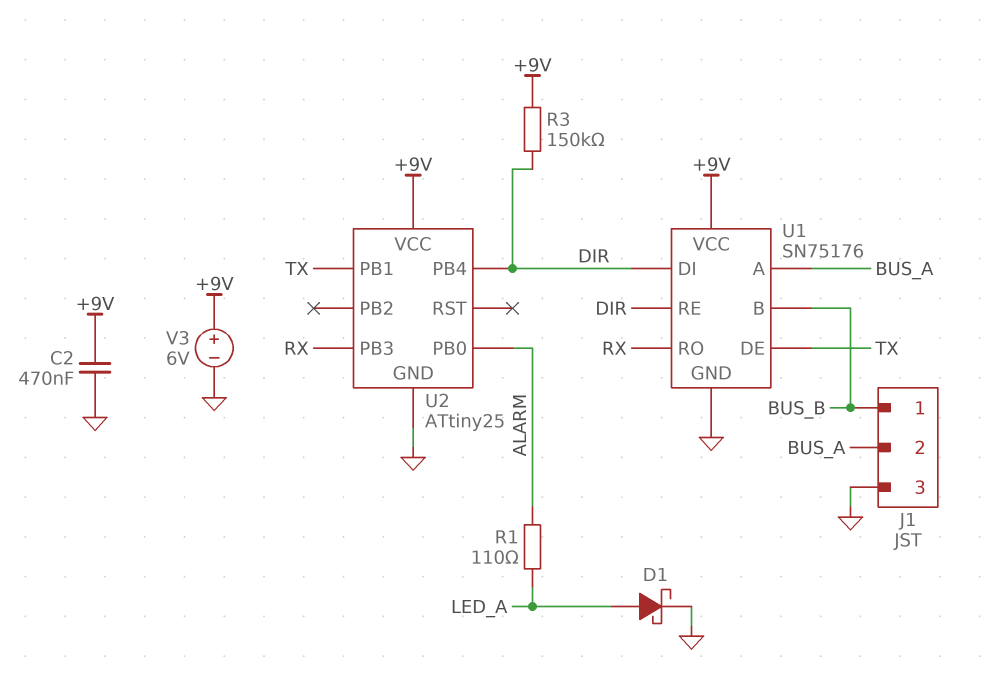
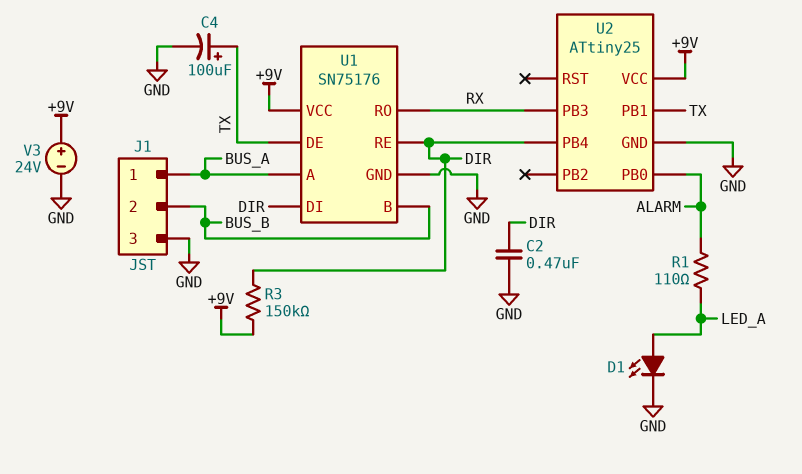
C2: 470nF (+9V, GND) -> 470nF (DIR, GND)
C4: none -> 100uF (plus TX, minus GND)
D1: schottky (A LED_A, K GND) -> LED (A LED_A, K GND)
J1 pin 1: BUS_B -> BUS_A
J1 pin 2: BUS_A -> BUS_B
V3: 6V (plus +9V, minus GND) -> 24V (plus +9V, minus GND)

